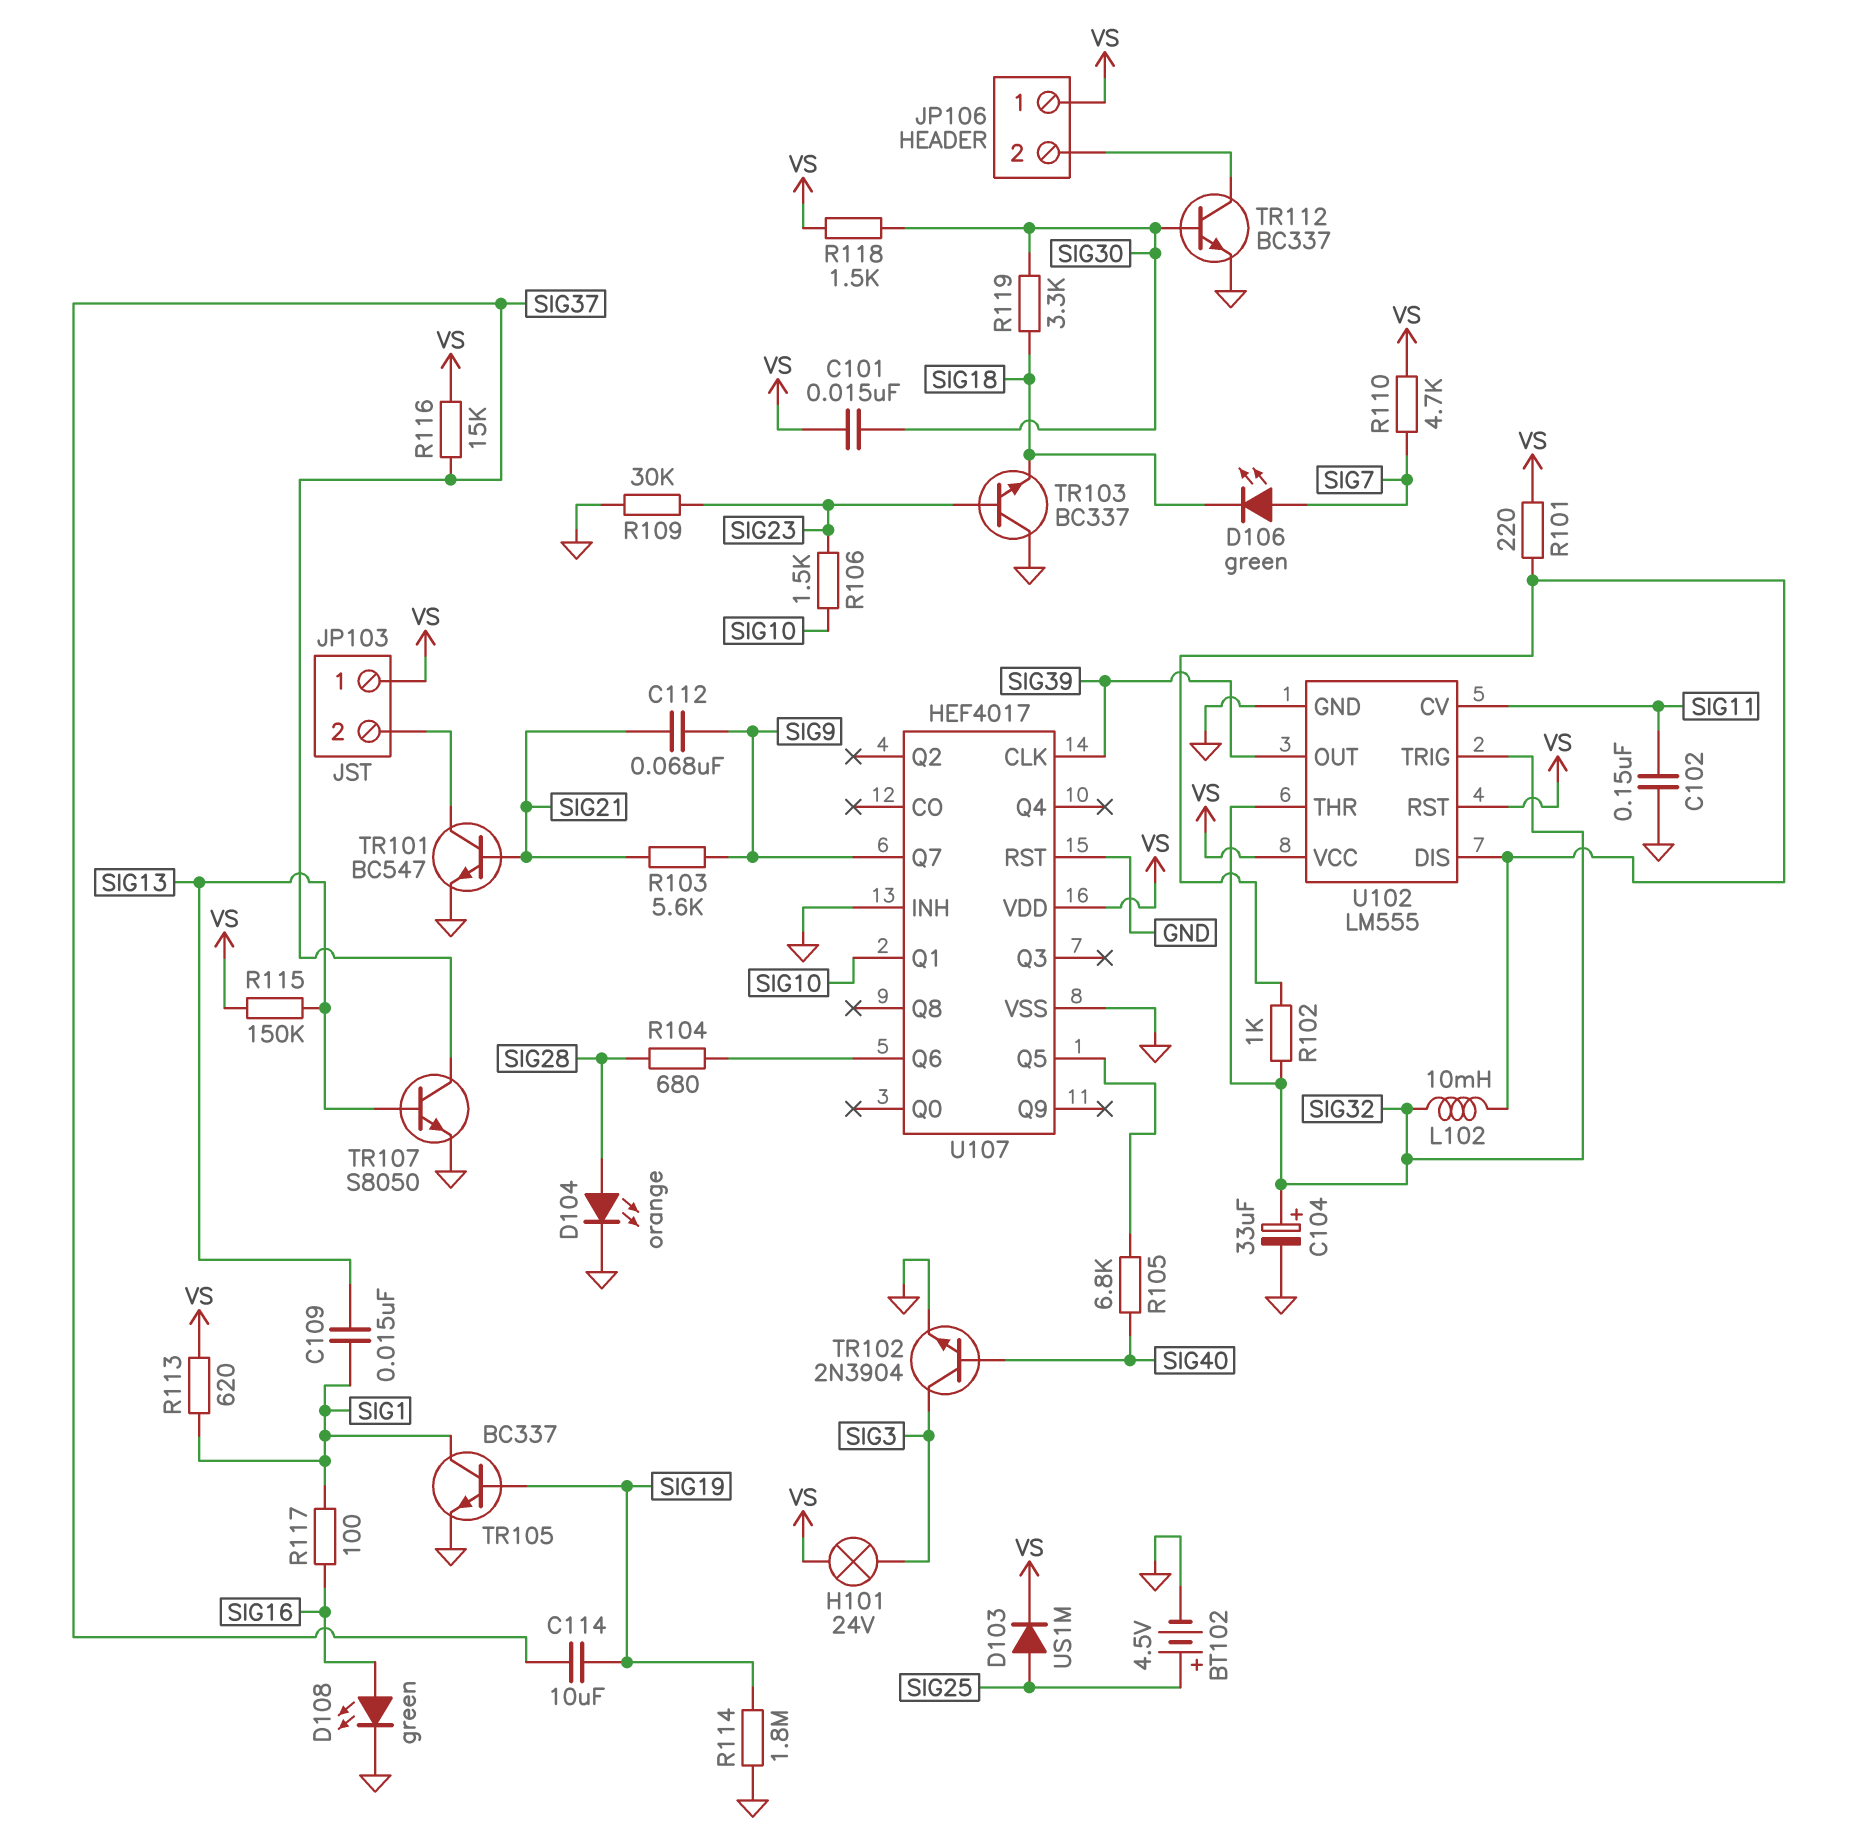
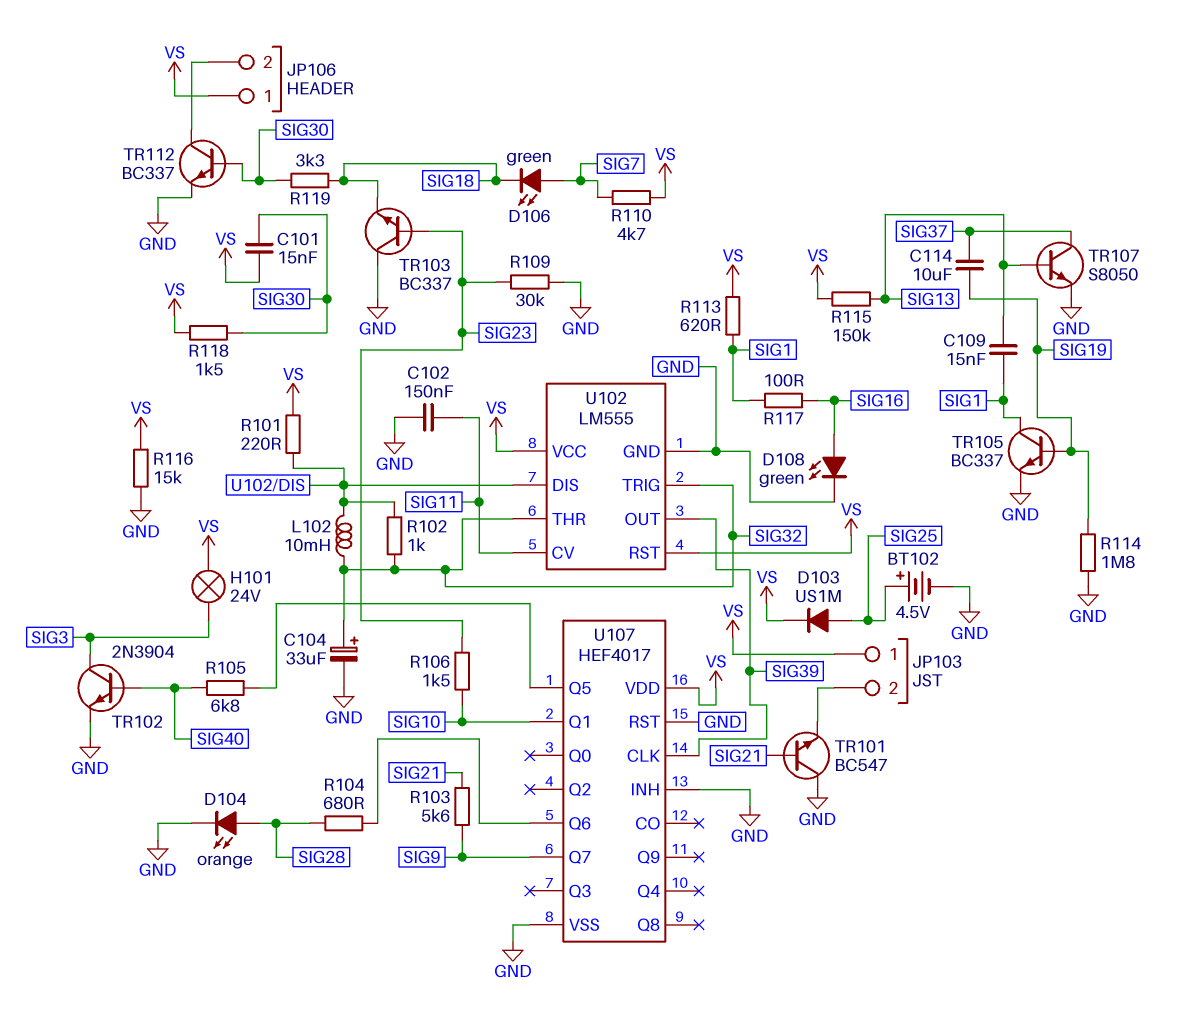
C112: 68nF (SIG9, SIG21) -> none
R116: 15k (SIG37, VS) -> 15k (GND, VS)
TR101: NPN BC547 (B SIG21, C JP103/2, E GND) -> NPN BC547 (B SIG21, C GND, E JP103/2)

